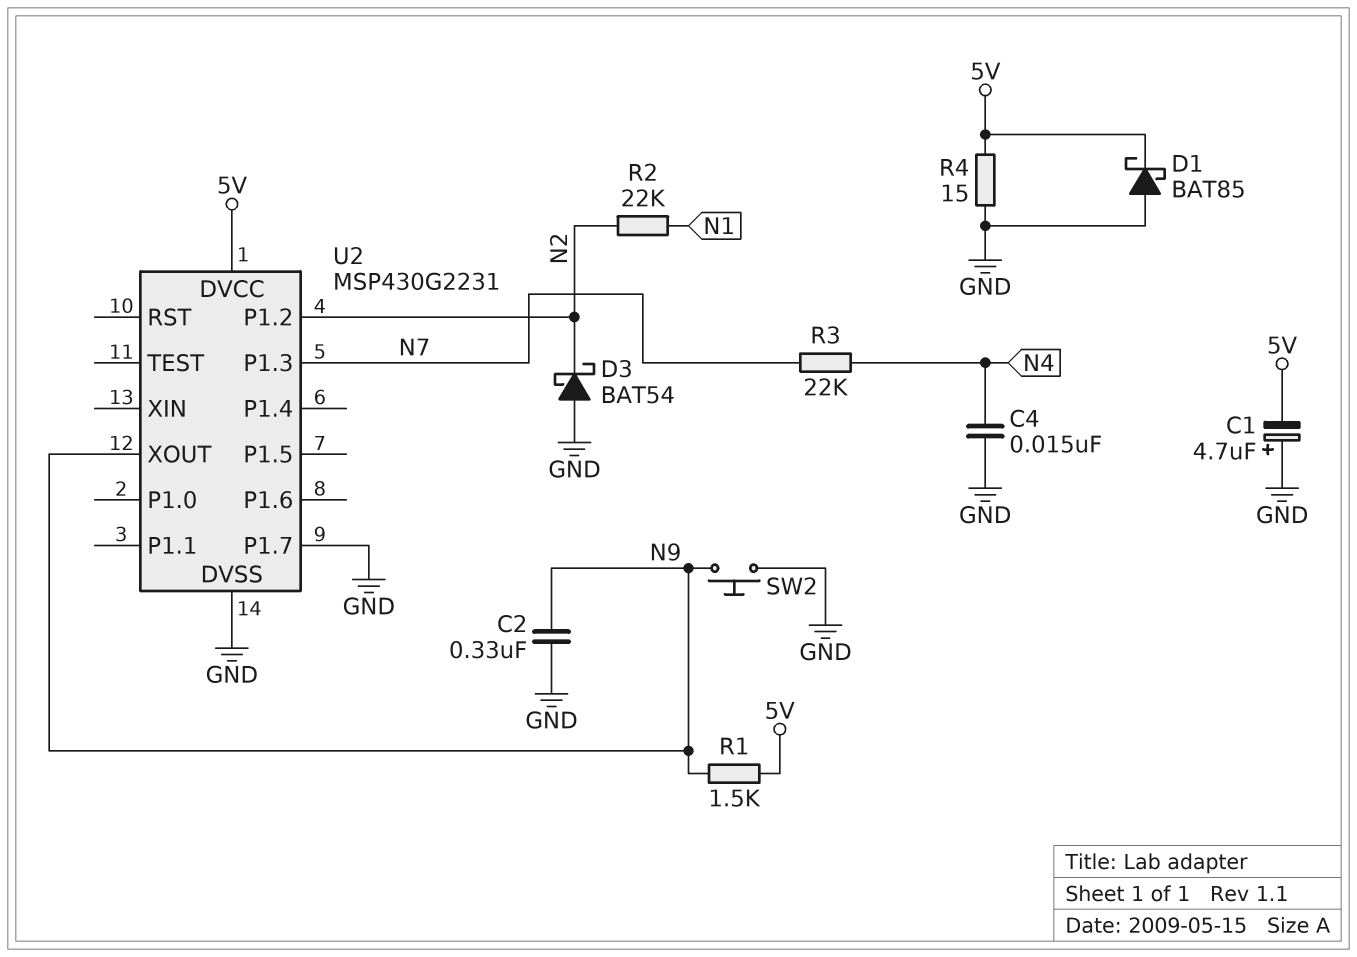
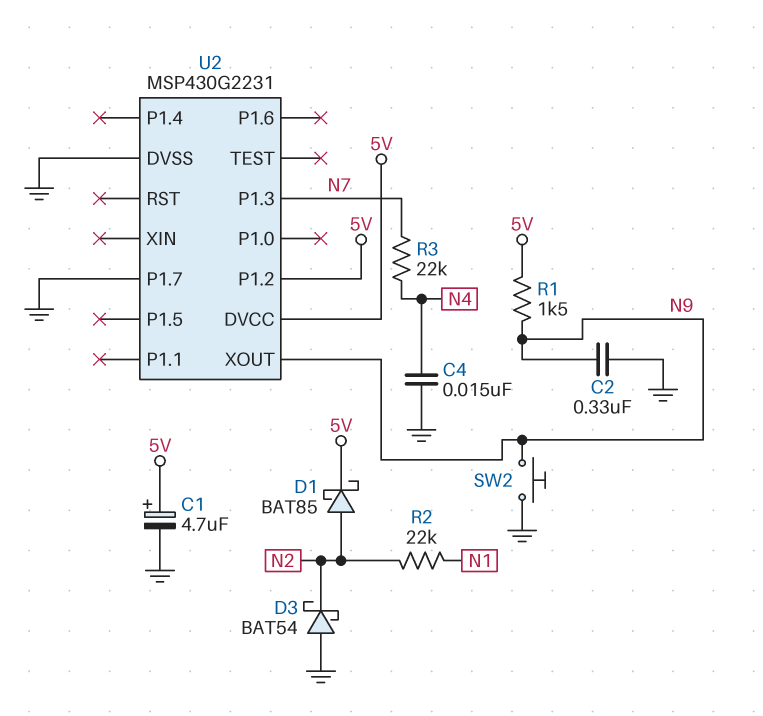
C1: 4.7uF (plus GND, minus 5V) -> 4.7uF (plus 5V, minus GND)
D1: schottky BAT85 (A GND, K 5V) -> schottky BAT85 (A N2, K 5V)
R4: 15 (5V, GND) -> none
U2 pin P1.2: N2 -> 5V

